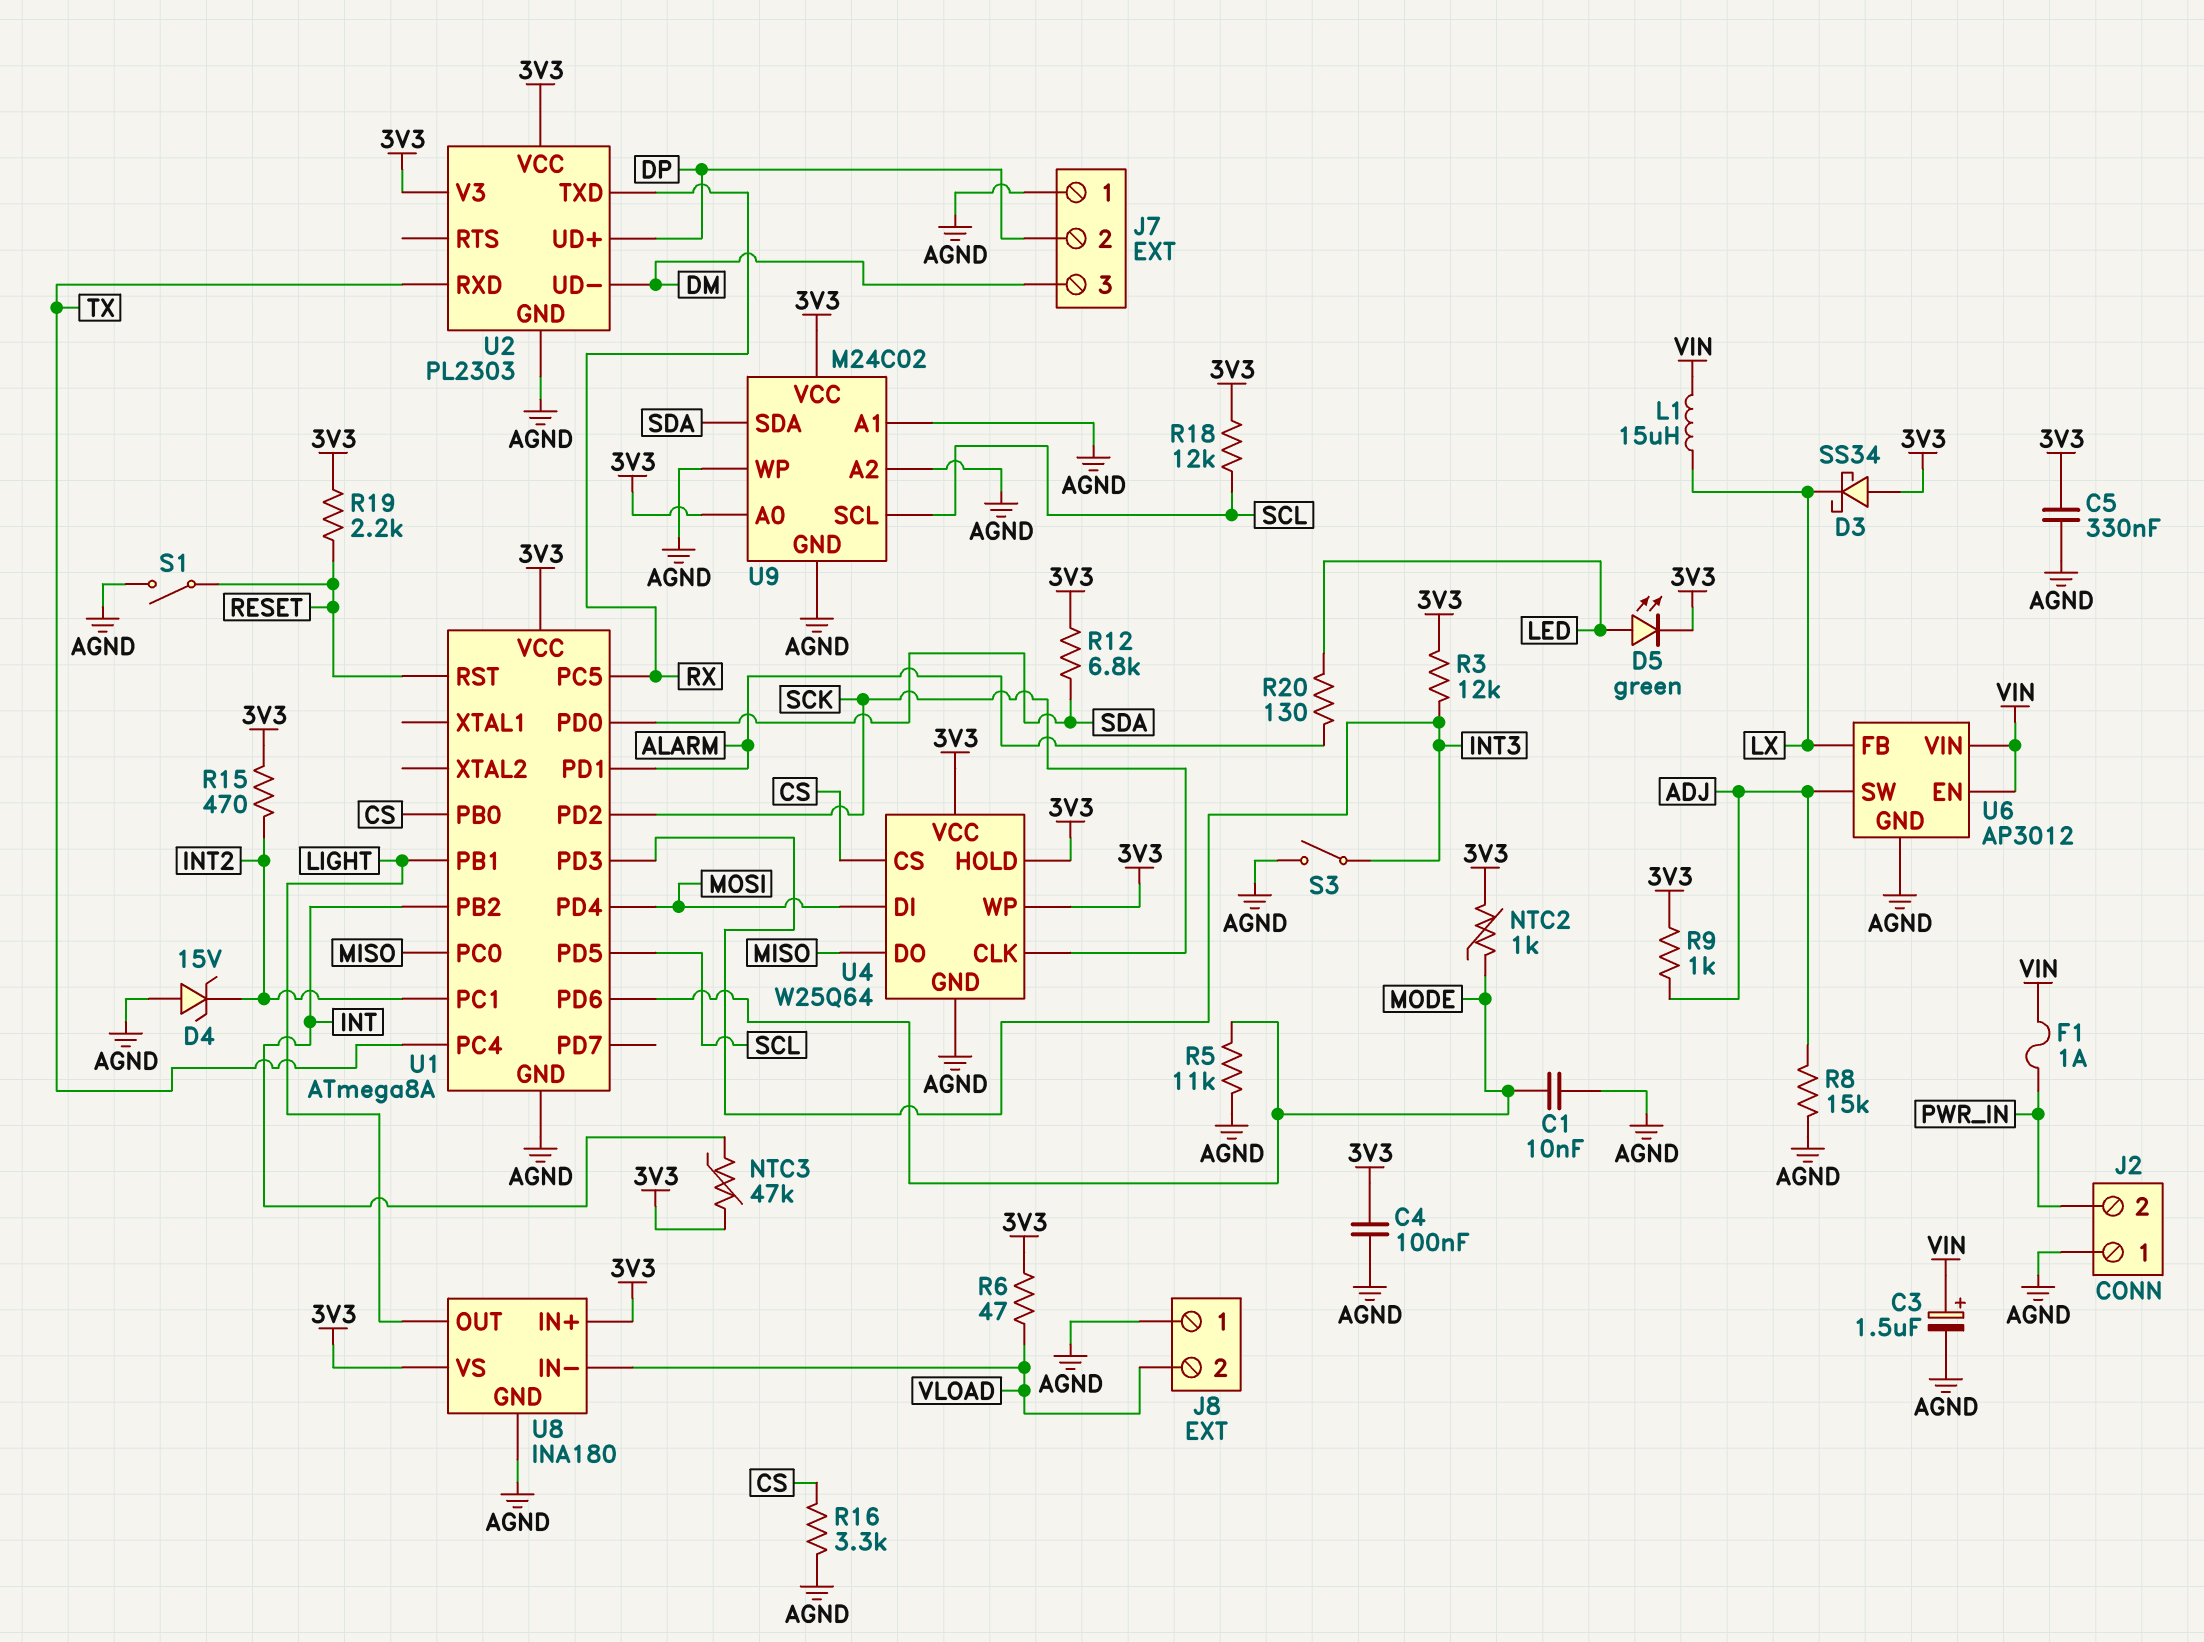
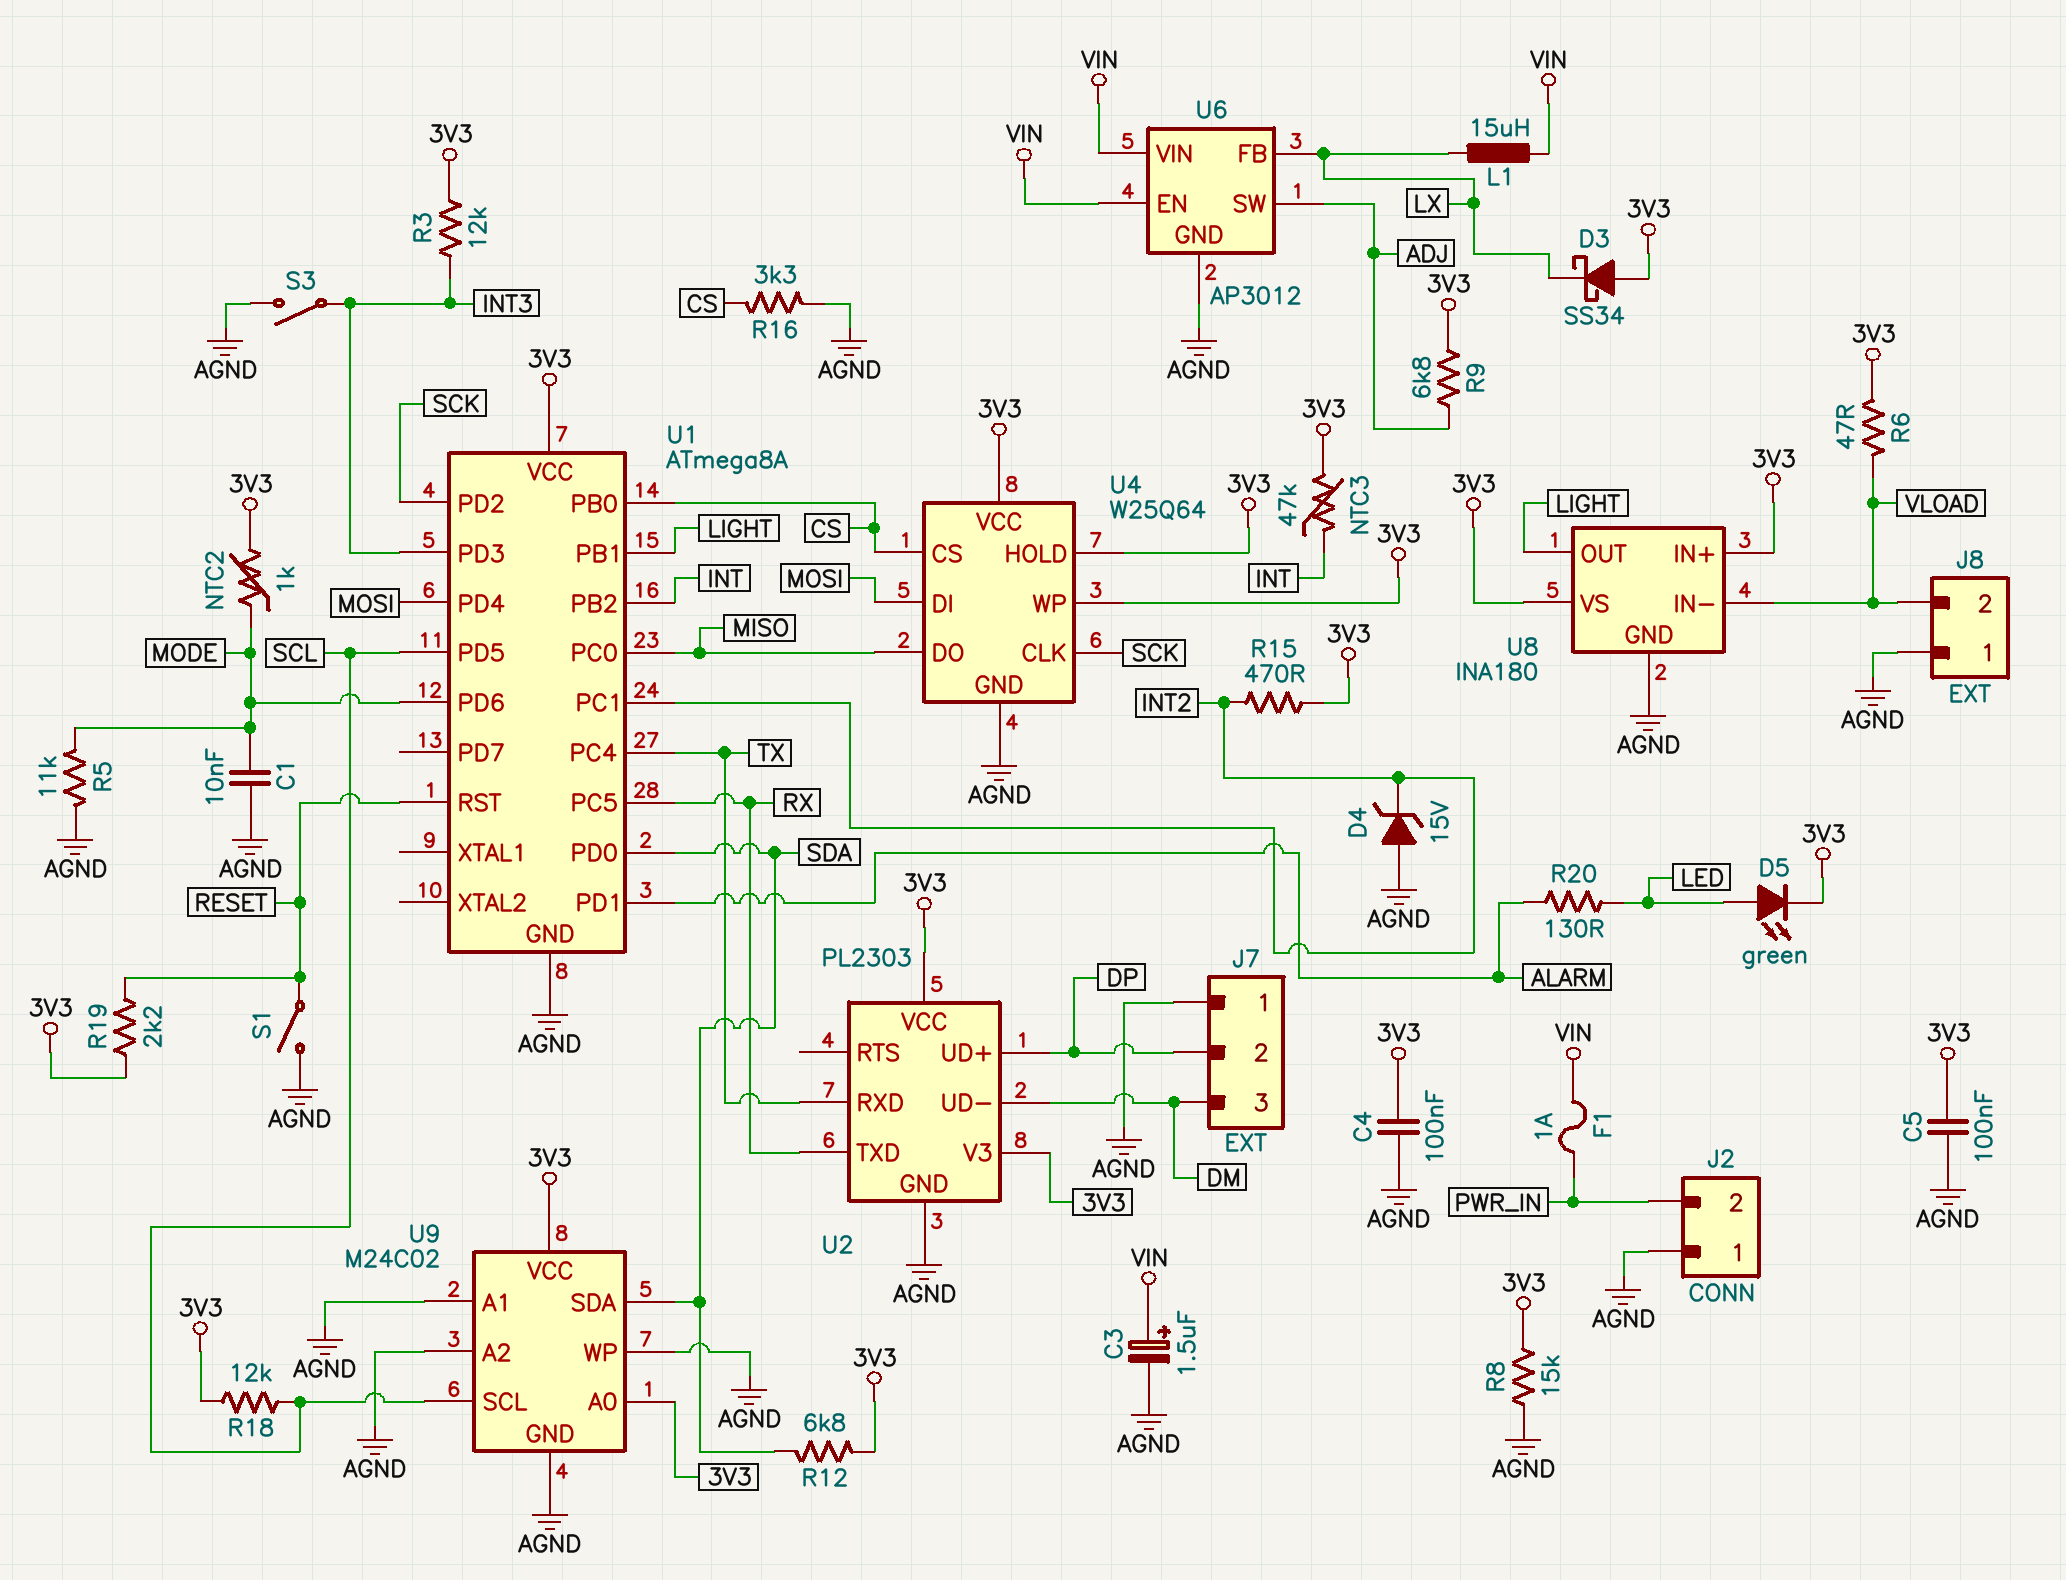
C5: 330nF (3V3, AGND) -> 100nF (3V3, AGND)
R8: 15k (ADJ, AGND) -> 15k (3V3, AGND)
R9: 1k (3V3, ADJ) -> 6.8k (3V3, ADJ)

